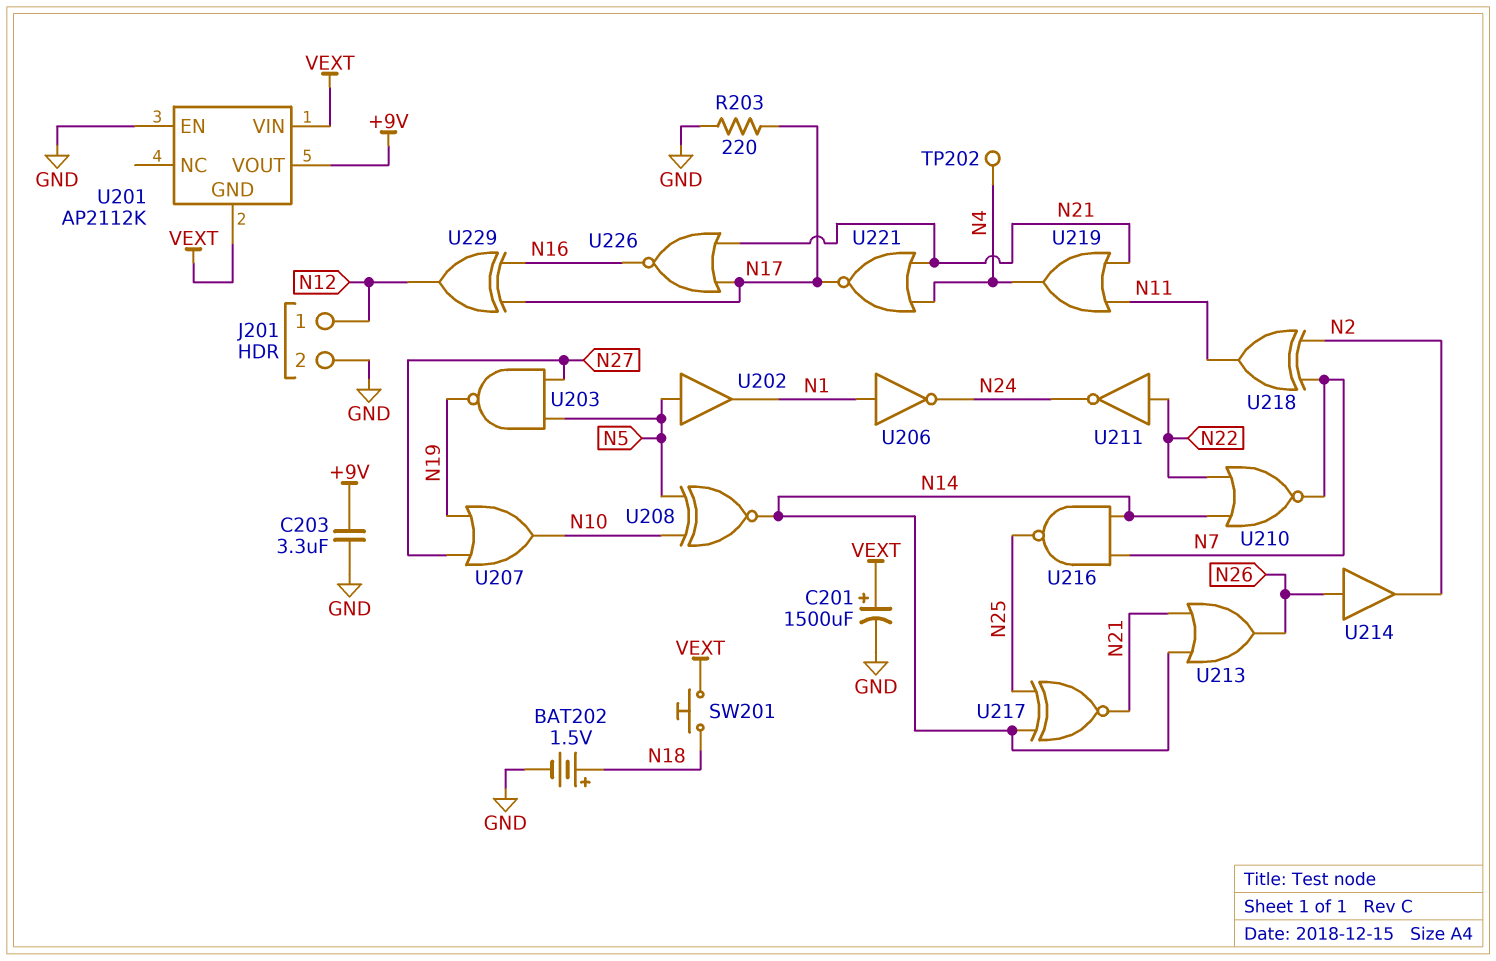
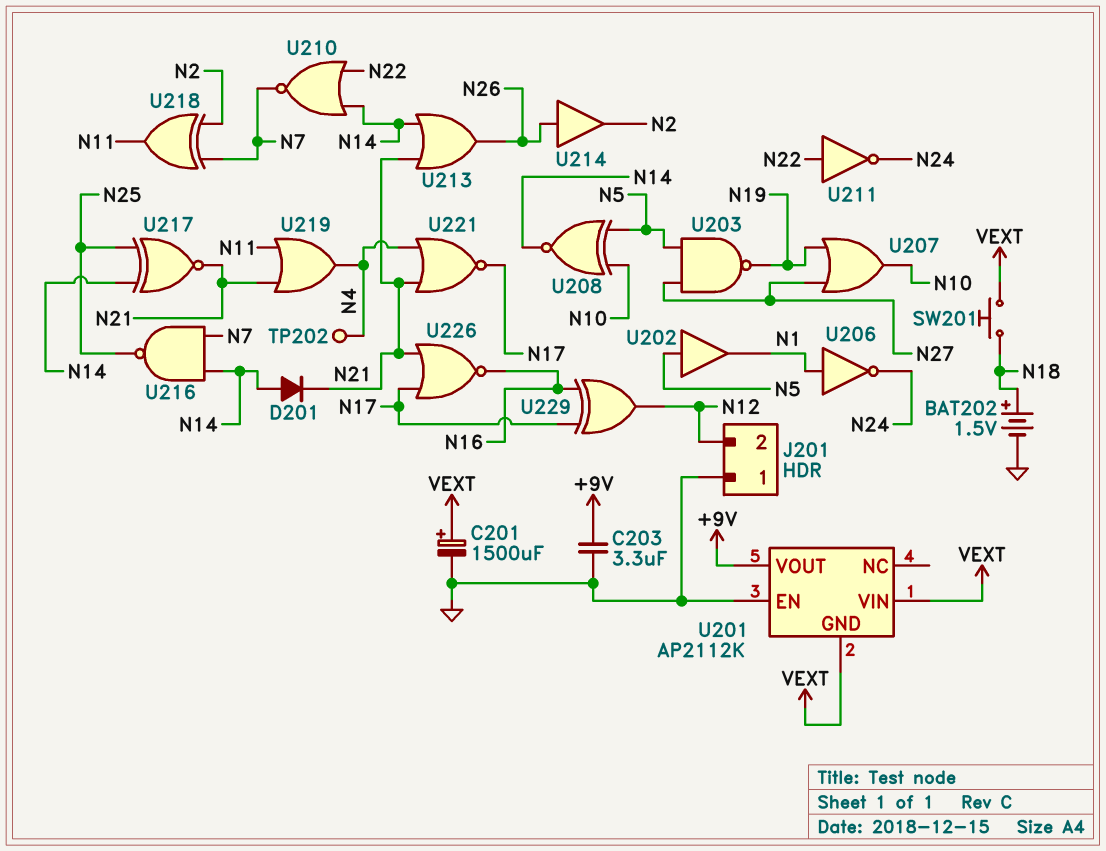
D201: none -> diode (A N14, K N21)
J201 pin 1: N12 -> GND
J201 pin 2: GND -> N12
R203: 220 (GND, N17) -> none

